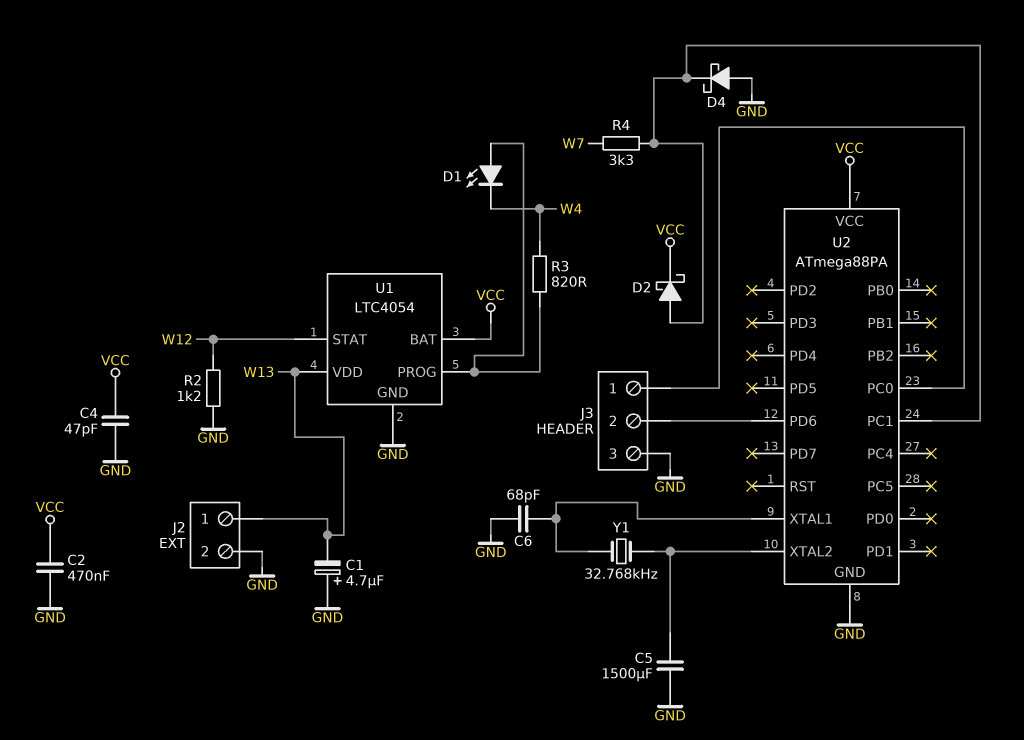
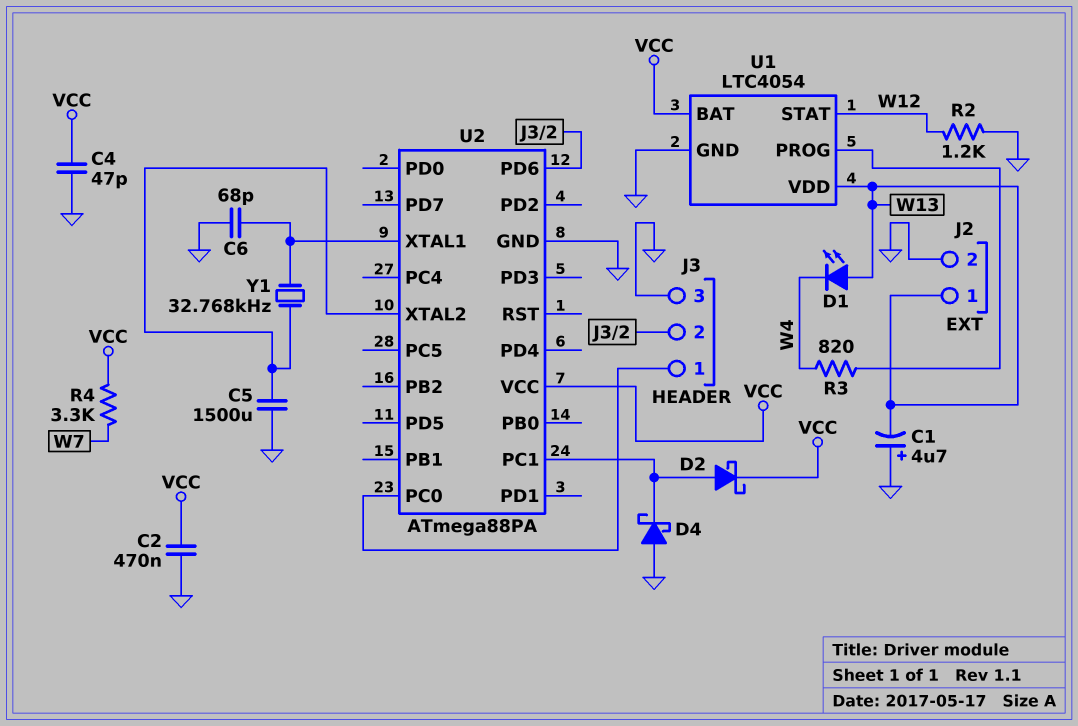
D1: LED (A U1/PROG, K W4) -> LED (A W13, K W4)
R4: 3.3k (U2/PC1, W7) -> 3.3k (VCC, W7)

